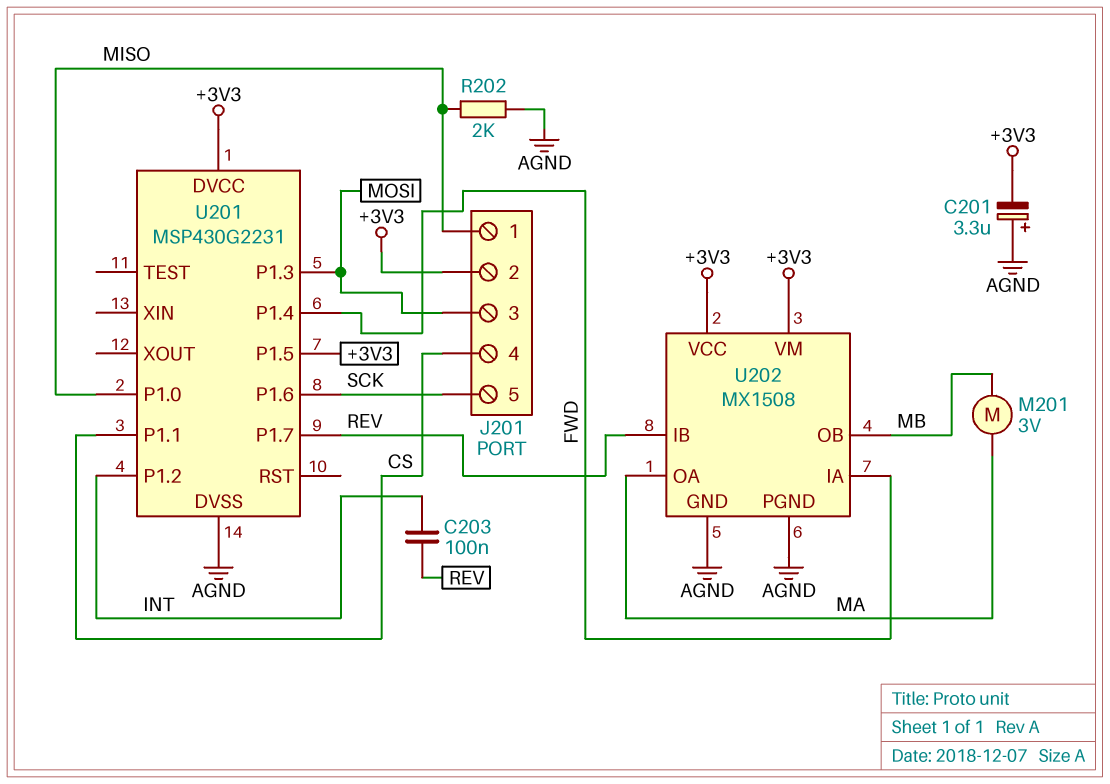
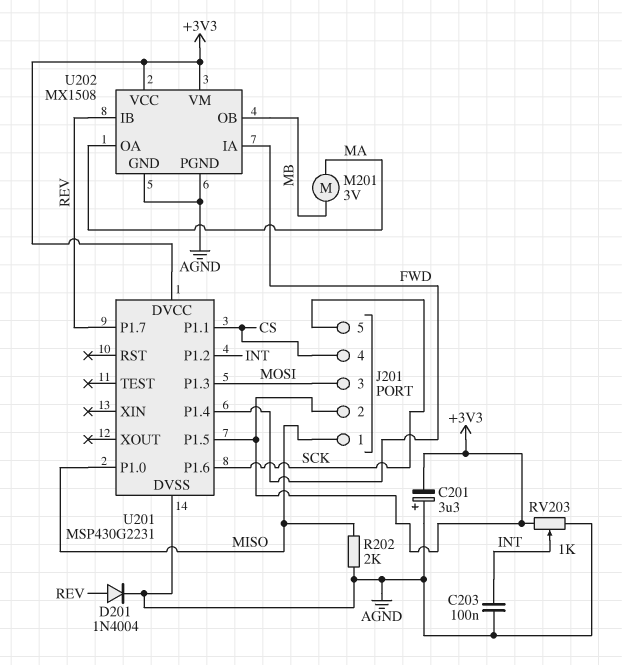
C203: 100nF (INT, REV) -> 100nF (AGND, INT)
D201: none -> diode 1N4004 (A REV, K AGND)
RV203: none -> 1k (+3V3, AGND, wiper INT)

